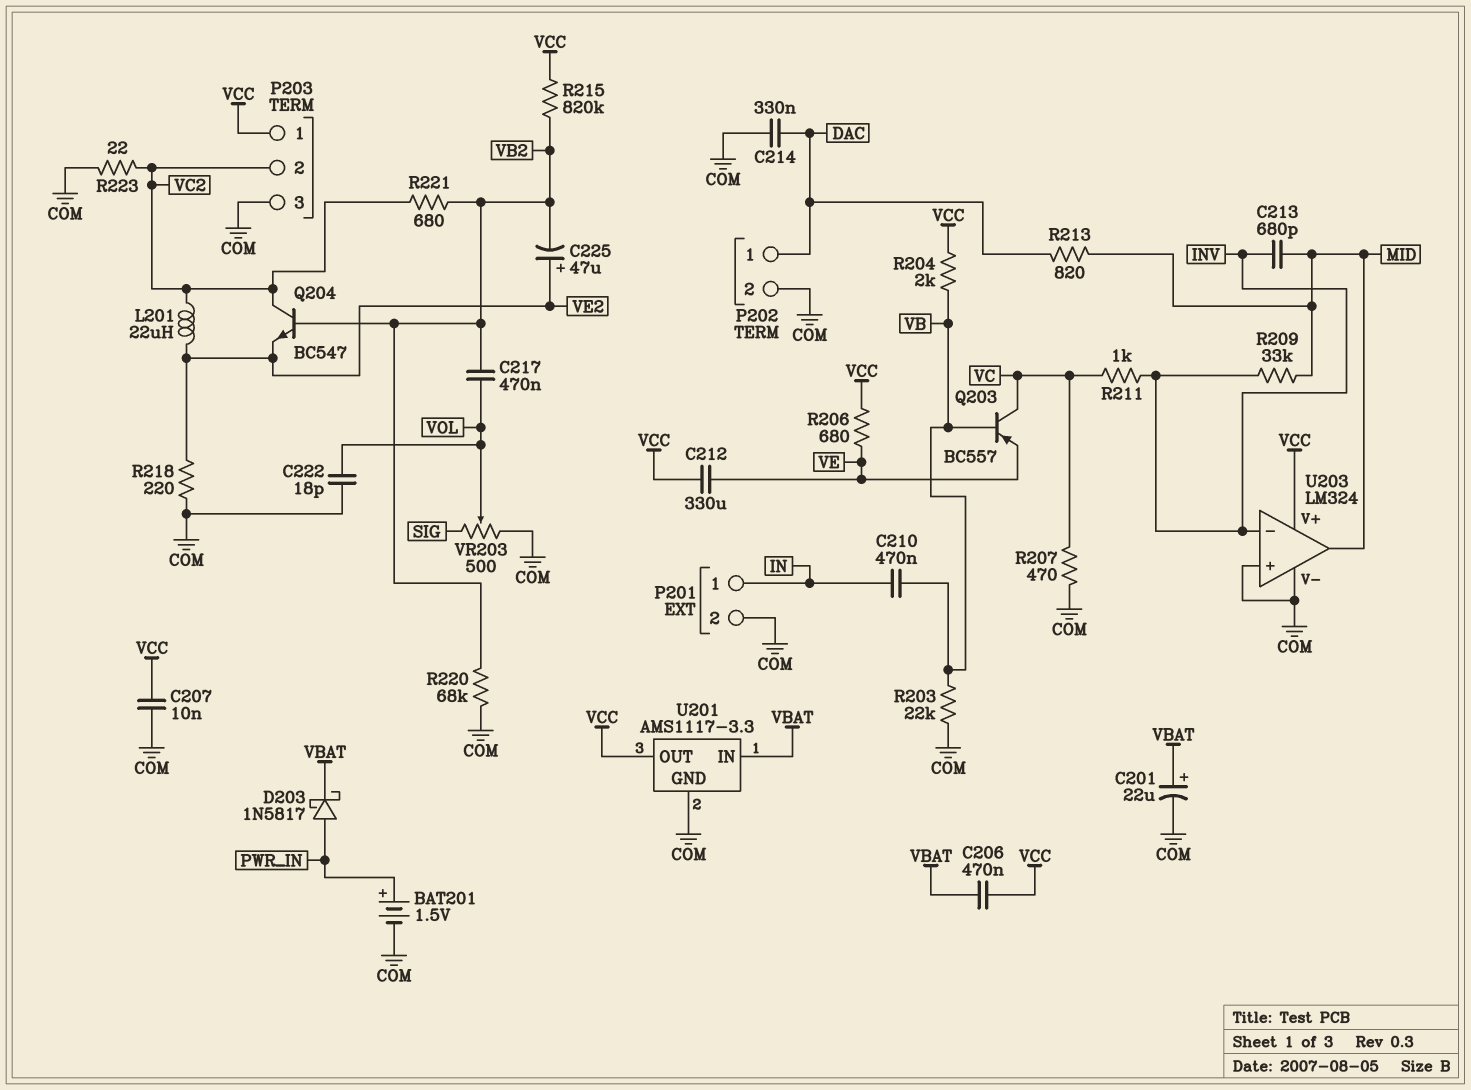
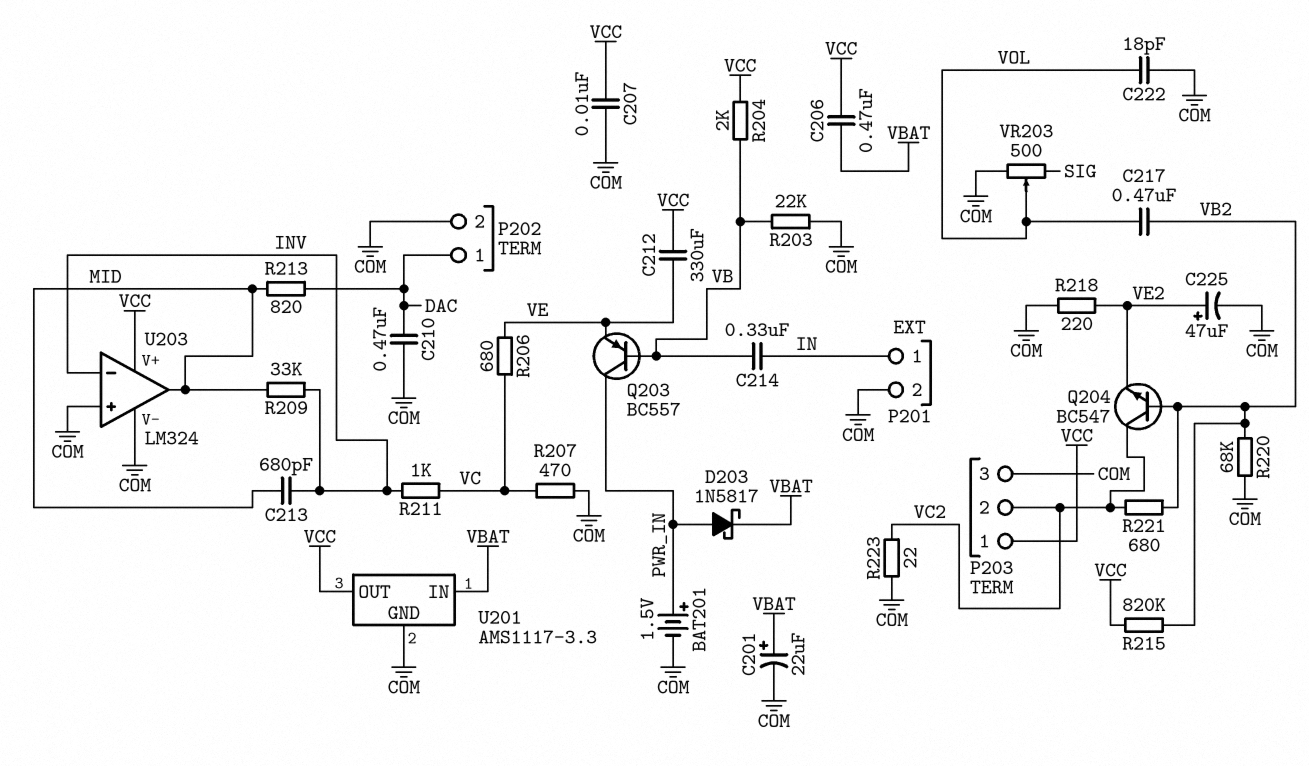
C210: 470nF (IN, VB) -> 470nF (COM, DAC)
C214: 330nF (COM, DAC) -> 330nF (IN, VB)
C225: 47uF (plus VE2, minus VB2) -> 47uF (plus VE2, minus COM)
L201: 22uH (VC2, VE2) -> none
Q203: PNP BC557 (B VB, C VC, E VE) -> PNP BC557 (B VB, C PWR_IN, E VE)
R206: 680 (VCC, VE) -> 680 (VC, VE)

